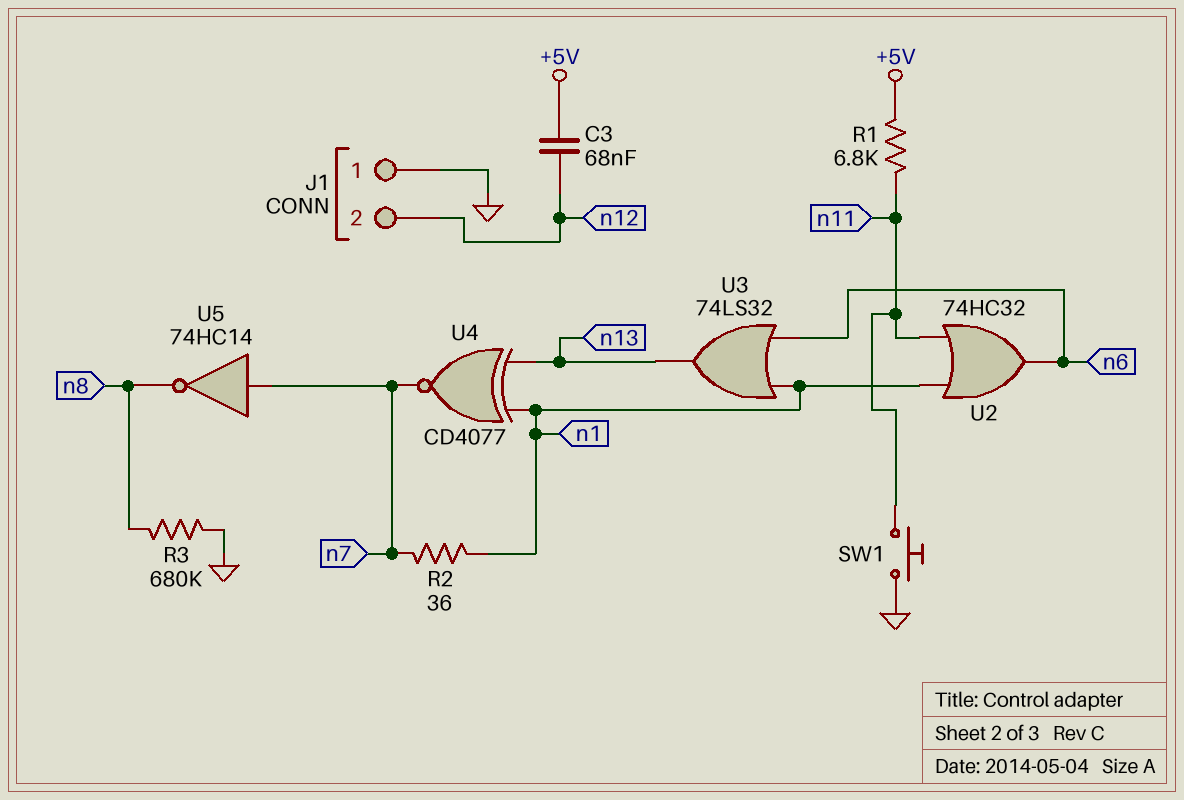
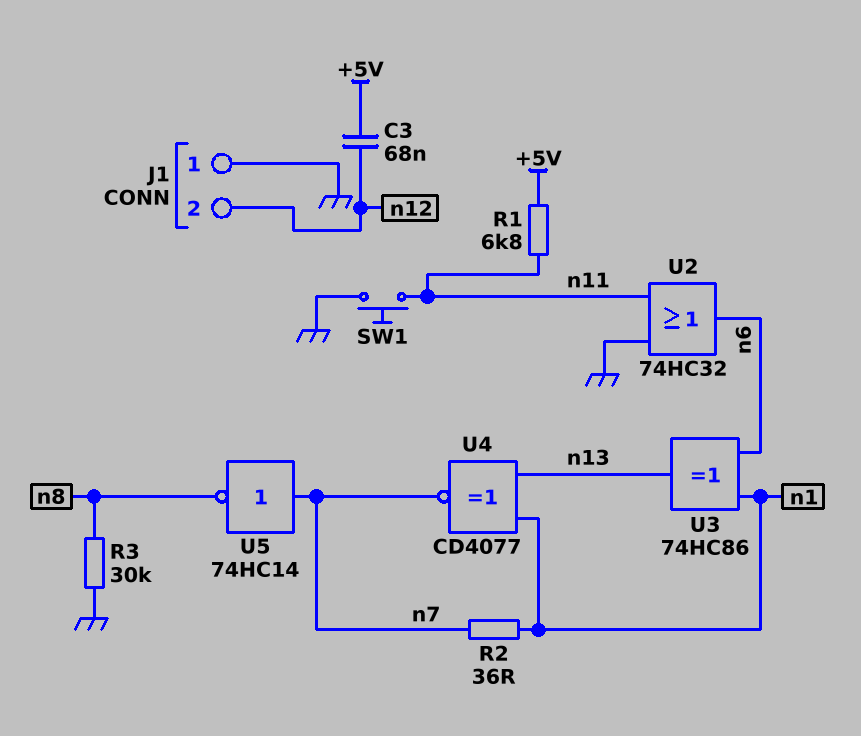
R3: 680k (GND, n8) -> 30k (GND, n8)
U2: OR 74HC32 (in n1, in n11, out n6) -> OR 74HC32 (in GND, in n11, out n6)
U3: OR 74LS32 (in n1, in n6, out n13) -> XOR 74HC86 (in n1, in n6, out n13)

